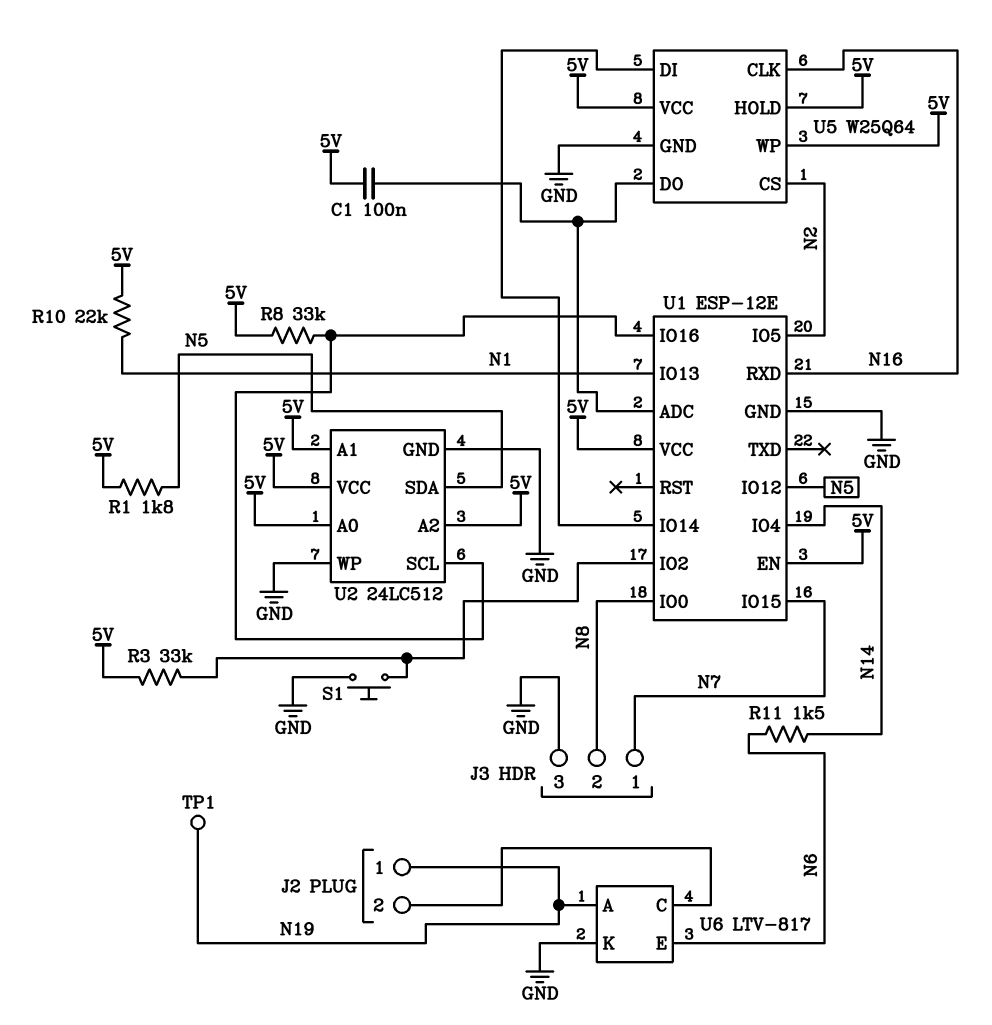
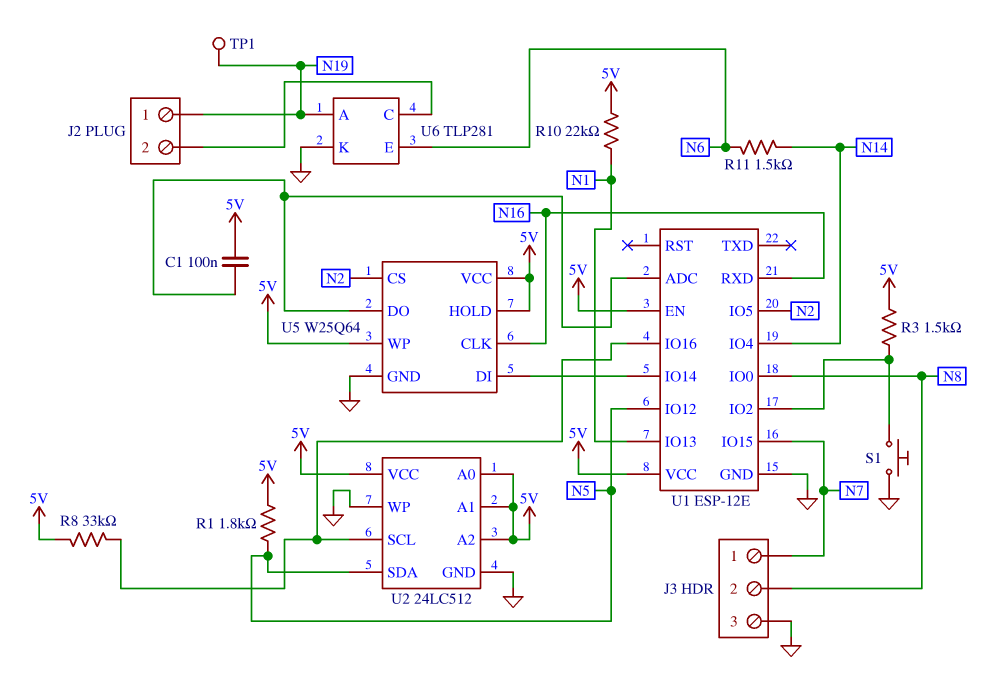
R3: 33k (5V, U1/IO2) -> 1.5k (5V, U1/IO2)
U6: LTV-817 -> TLP281

